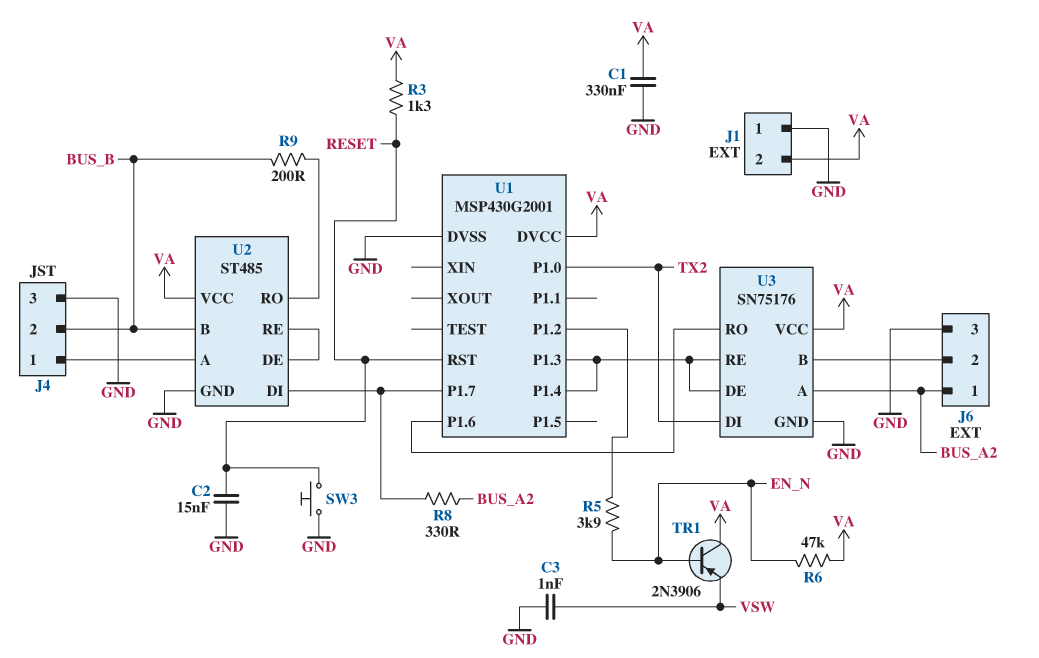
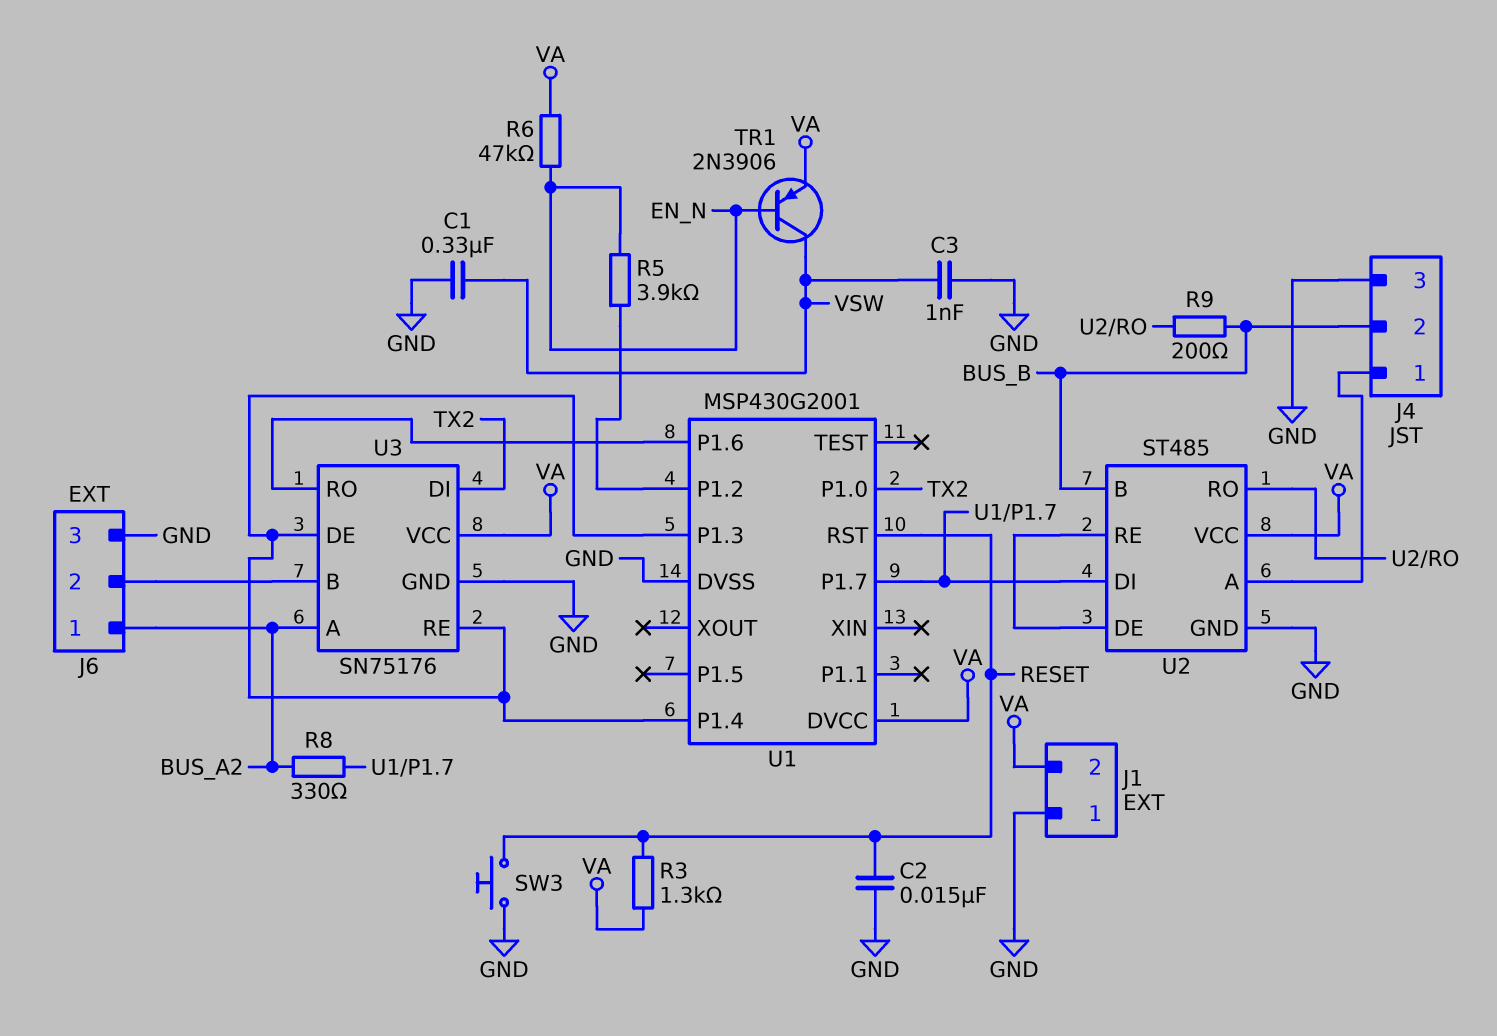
C1: 330nF (GND, VA) -> 330nF (GND, VSW)
TR1: PNP 2N3906 (B EN_N, C VA, E VSW) -> PNP 2N3906 (B EN_N, C VSW, E VA)

